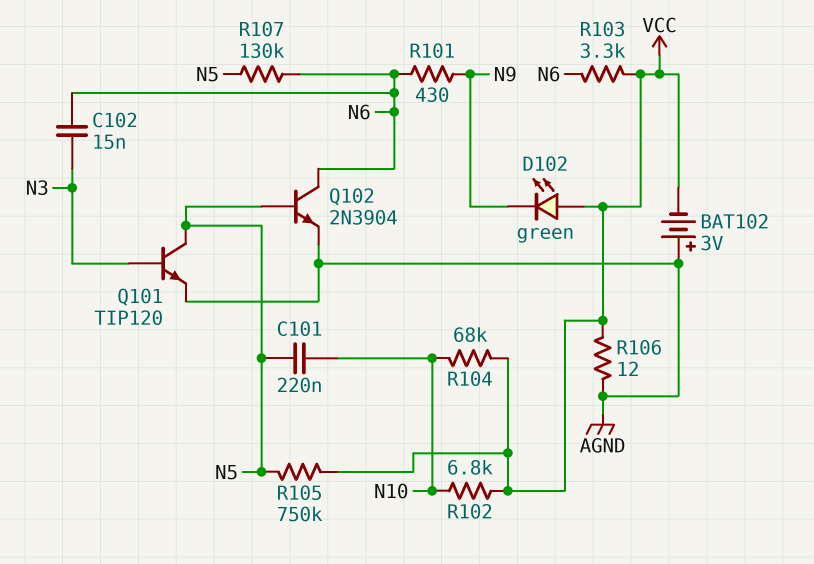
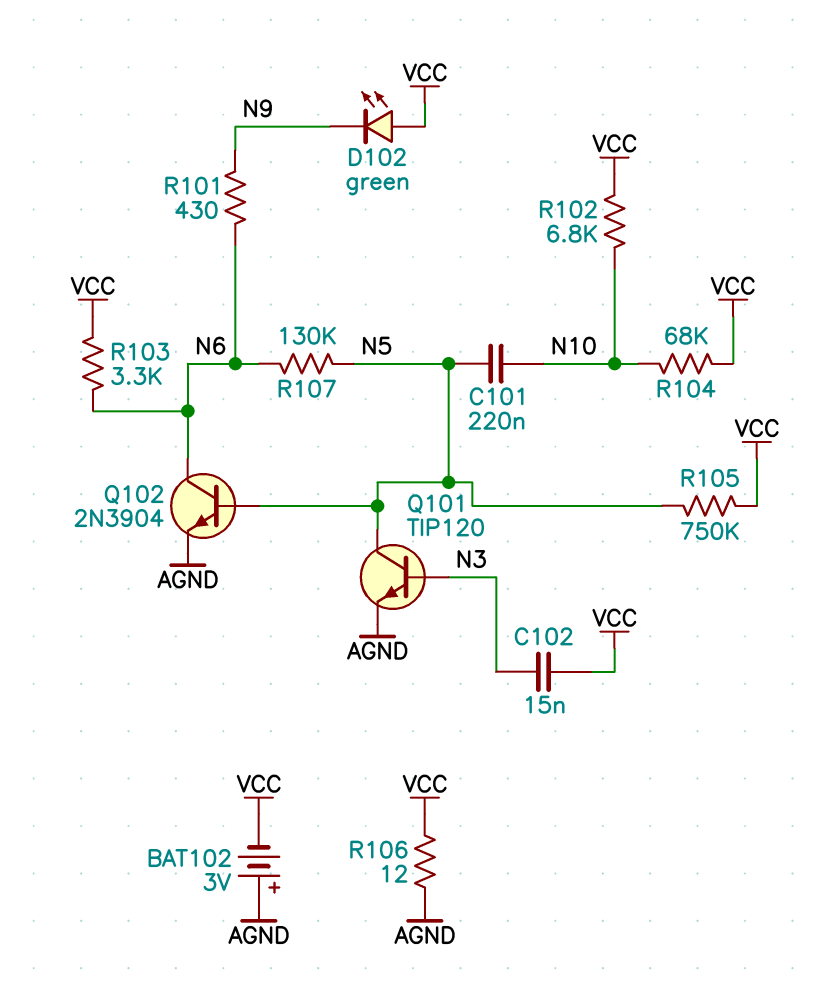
C102: 15nF (N3, N6) -> 15nF (N3, VCC)

